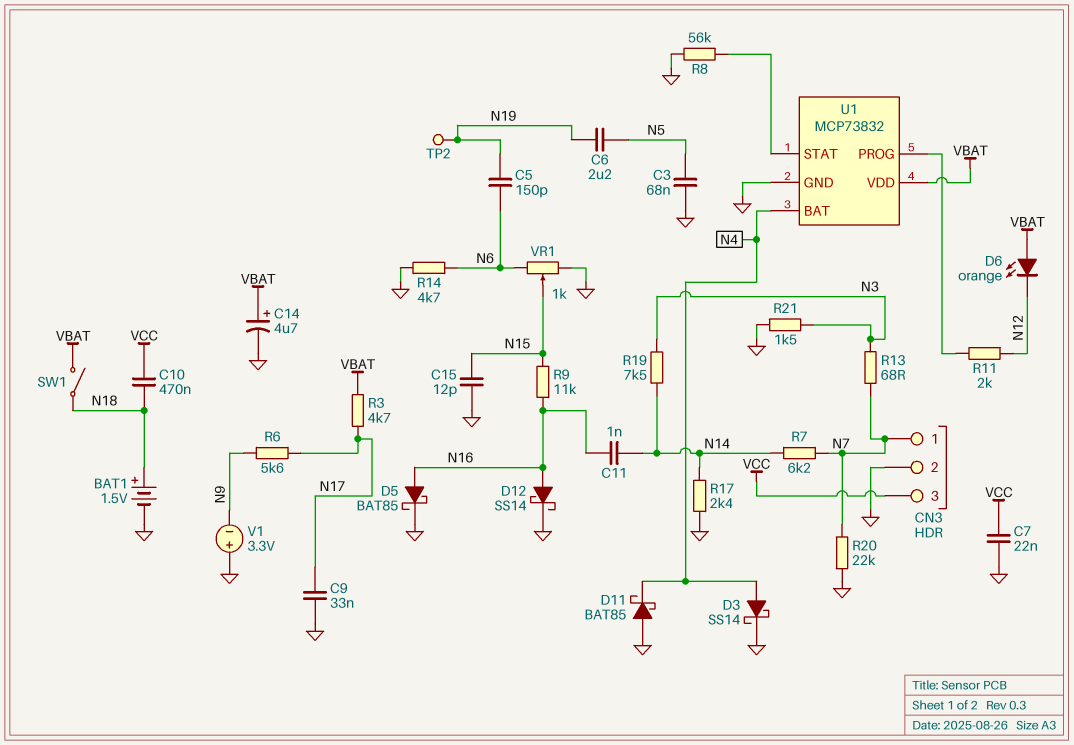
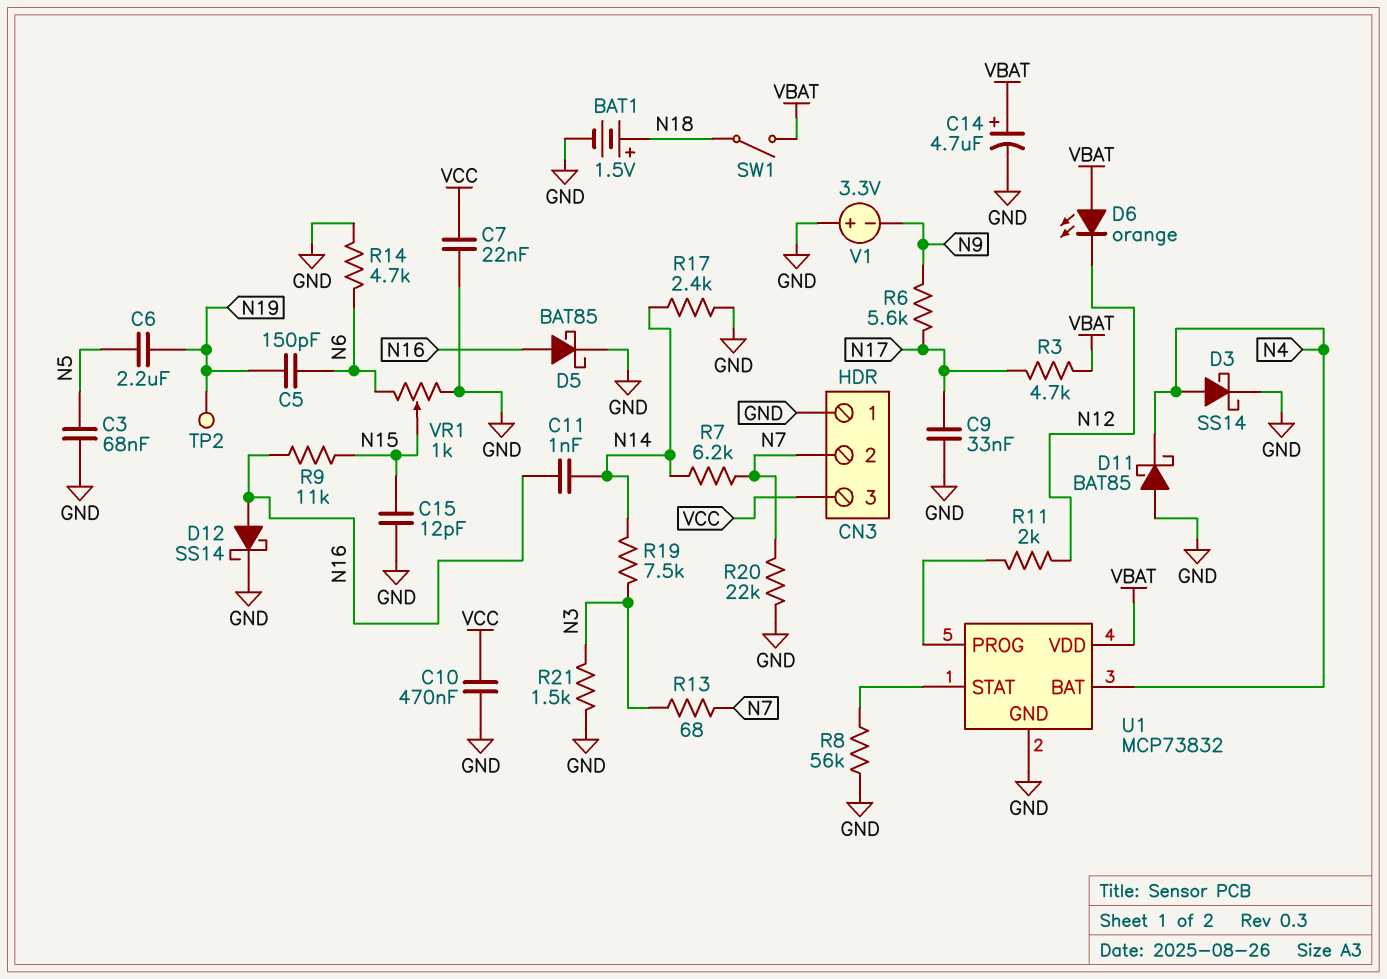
C10: 470nF (N18, VCC) -> 470nF (GND, VCC)
CN3 pin 1: N7 -> GND
CN3 pin 2: GND -> N7

